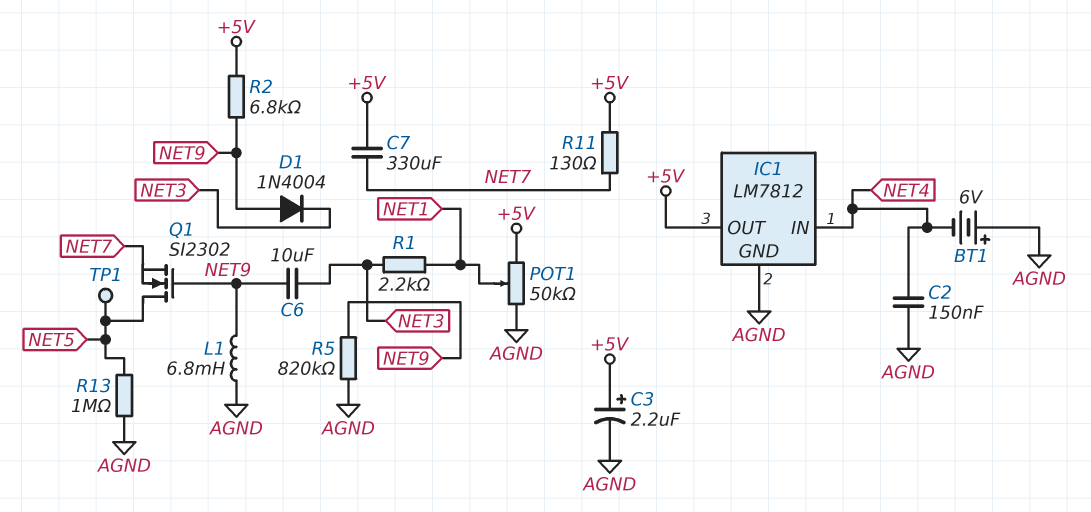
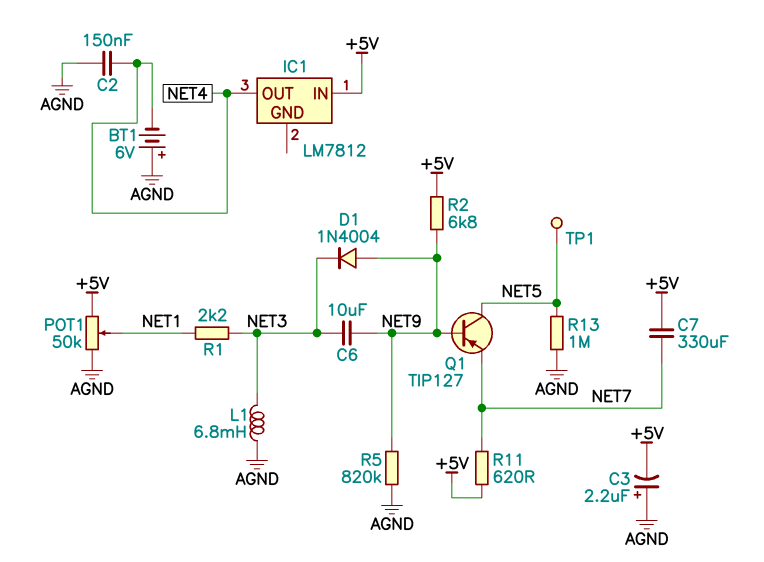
C3: 2.2uF (plus +5V, minus AGND) -> 2.2uF (plus AGND, minus +5V)
IC1 pin GND: AGND -> none
IC1 pin IN: NET4 -> +5V
IC1 pin OUT: +5V -> NET4
L1: 6.8mH (AGND, NET9) -> 6.8mH (AGND, NET3)
Q1: NMOS SI2302 (G NET9, D NET5, S NET7) -> PNP TIP127 (B NET9, C NET5, E NET7)
R11: 130 (+5V, NET7) -> 620 (+5V, NET7)

